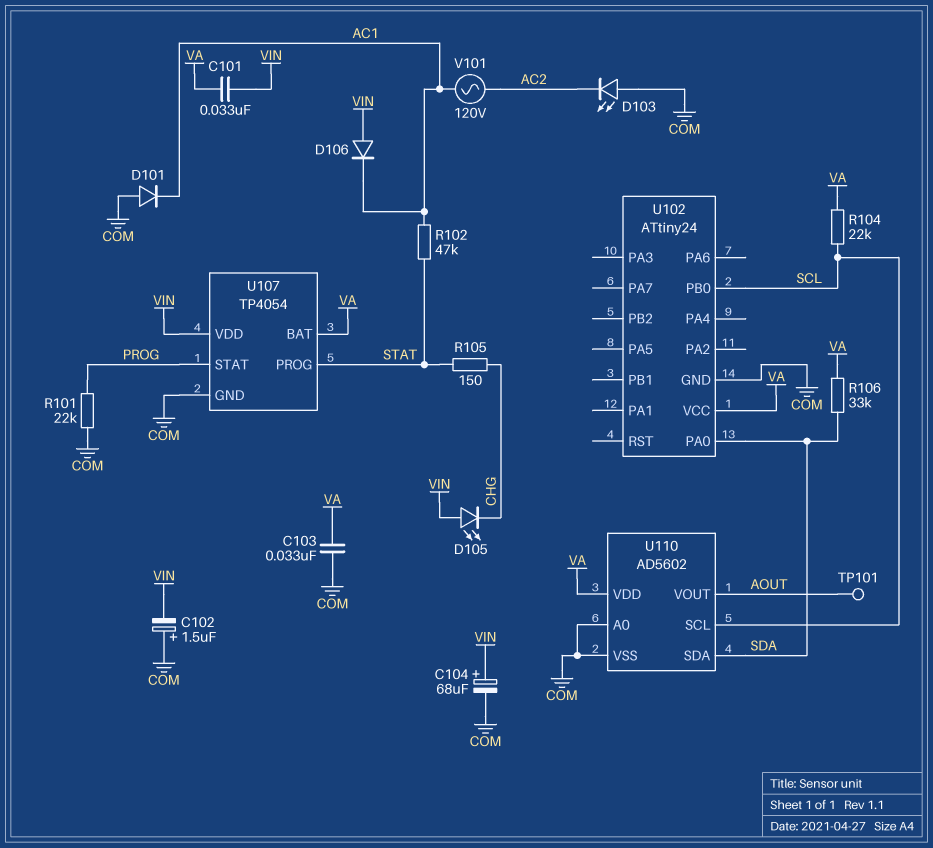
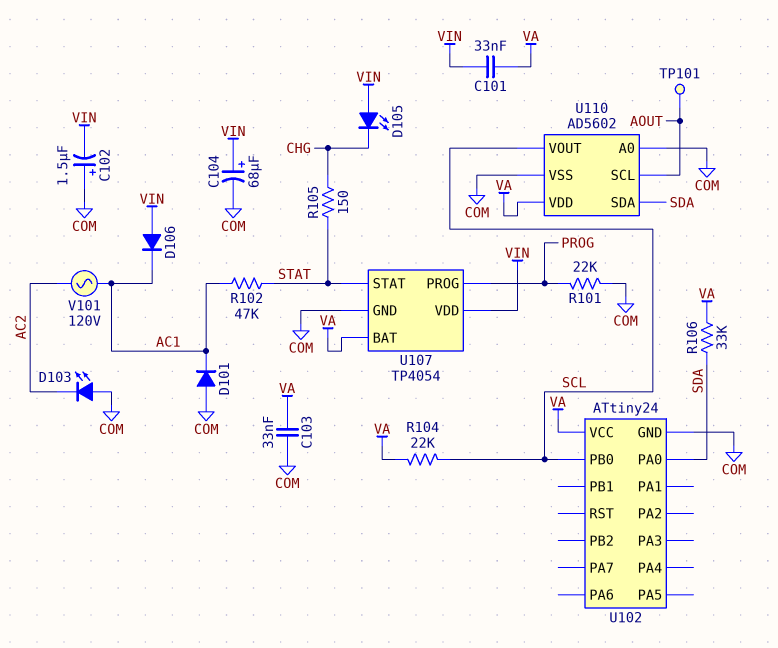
U107 pin PROG: STAT -> PROG
U107 pin STAT: PROG -> STAT
U110 pin SCL: SCL -> AOUT
U110 pin VOUT: AOUT -> SCL

